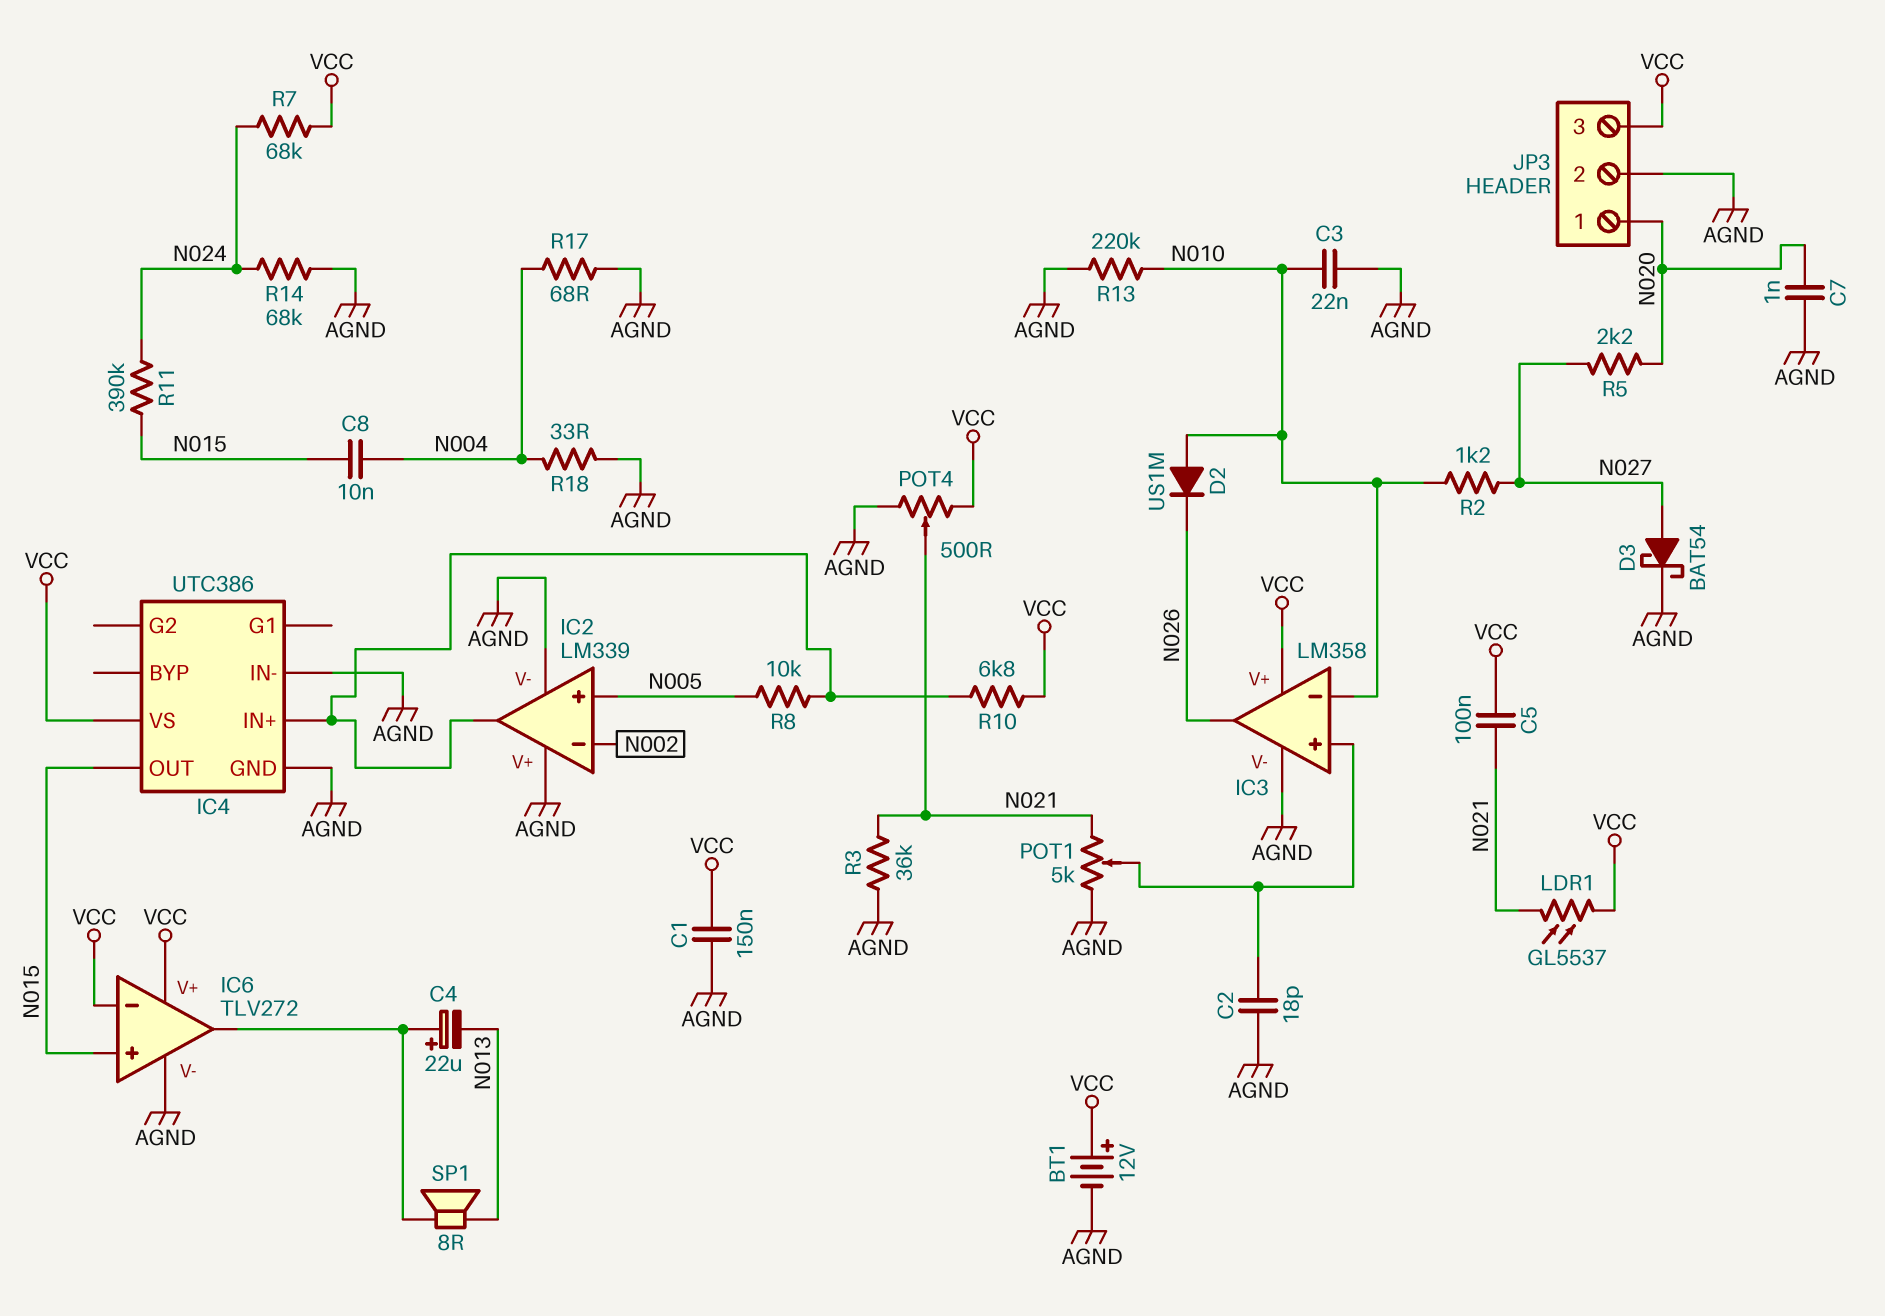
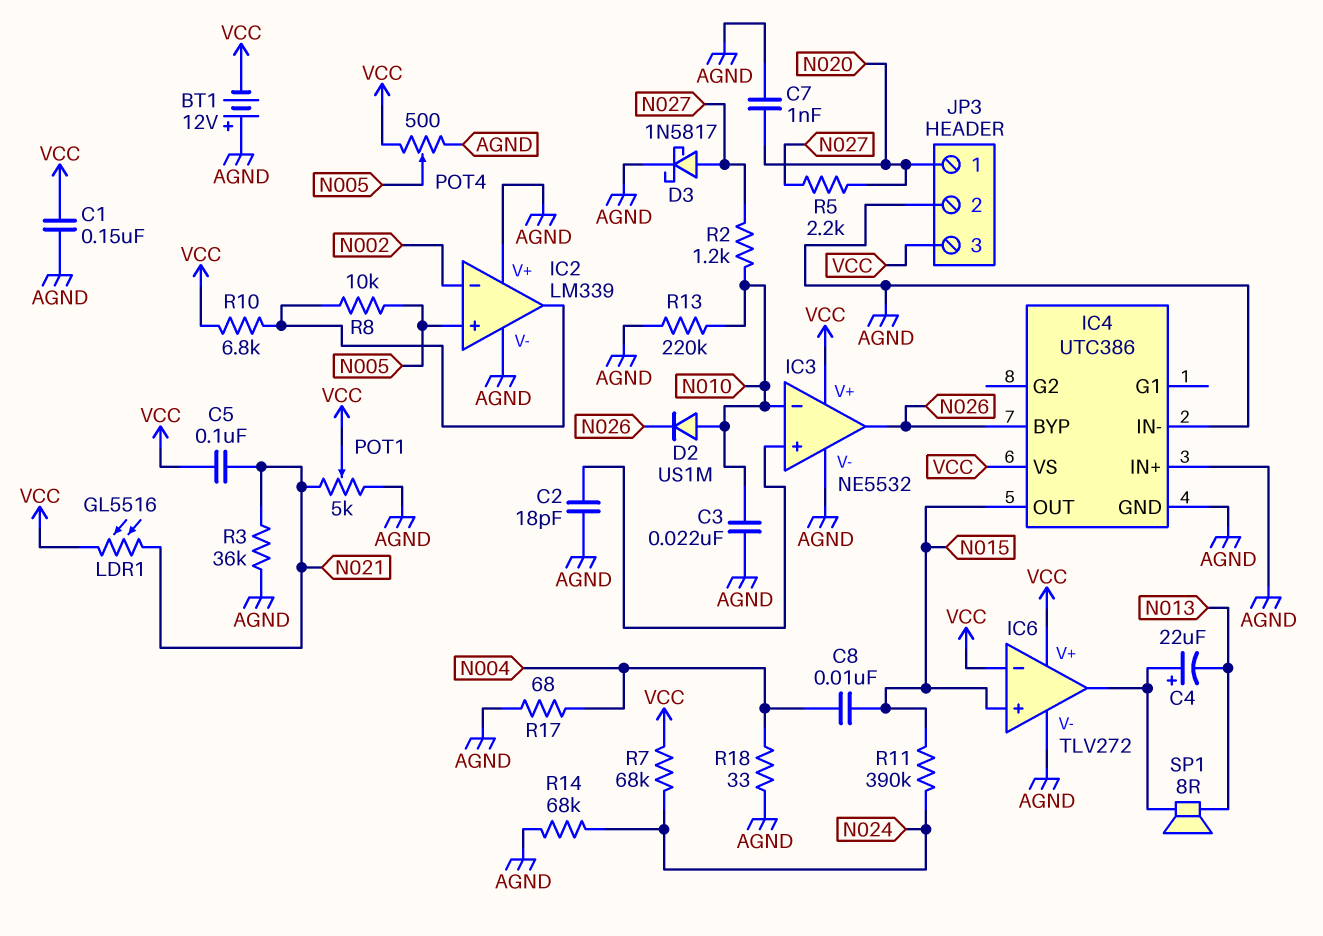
BT1: 12V (plus VCC, minus AGND) -> 12V (plus AGND, minus VCC)
D3: schottky BAT54 (A N027, K AGND) -> schottky 1N5817 (A N027, K AGND)
IC3: LM358 -> NE5532
IC4 pin BYP: none -> N026
IC4 pin IN+: IC2/out -> AGND
LDR1: GL5537 (N021, VCC) -> GL5516 (N021, VCC)
POT1: 5k (AGND, N021, wiper IC3/in+) -> 5k (AGND, N021, wiper VCC)
POT4: 500 (AGND, VCC, wiper N021) -> 500 (AGND, VCC, wiper N005)

